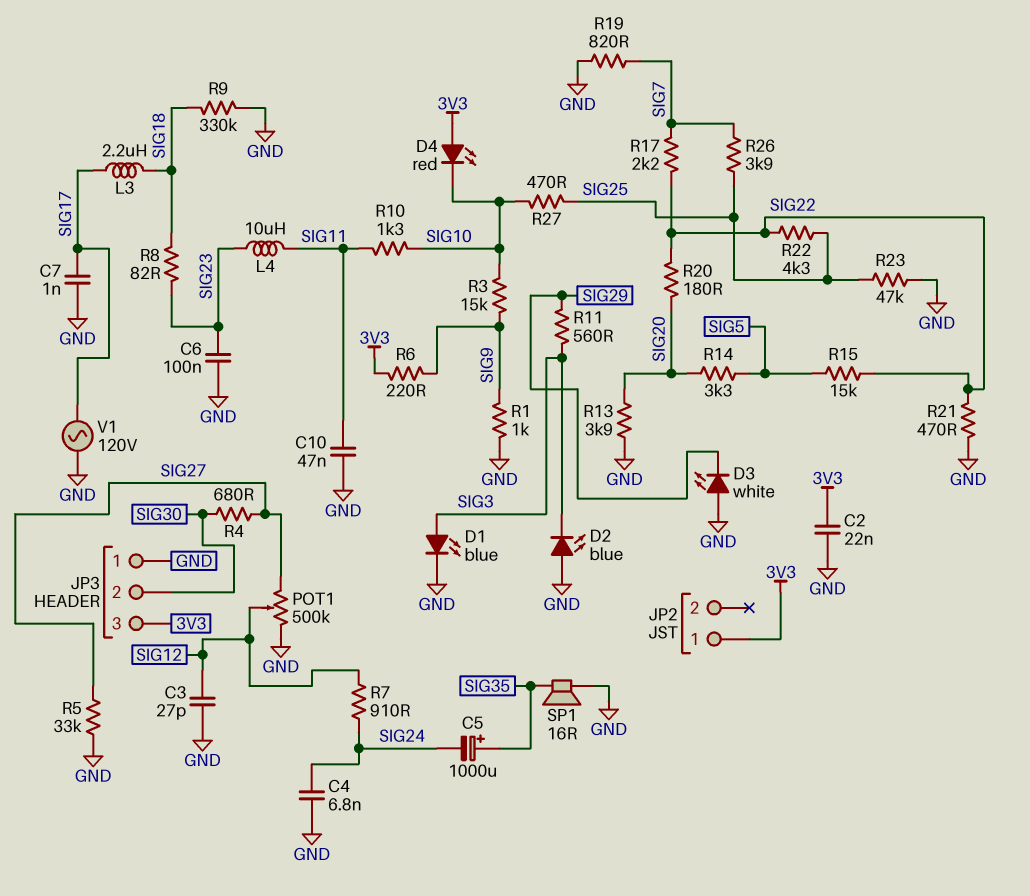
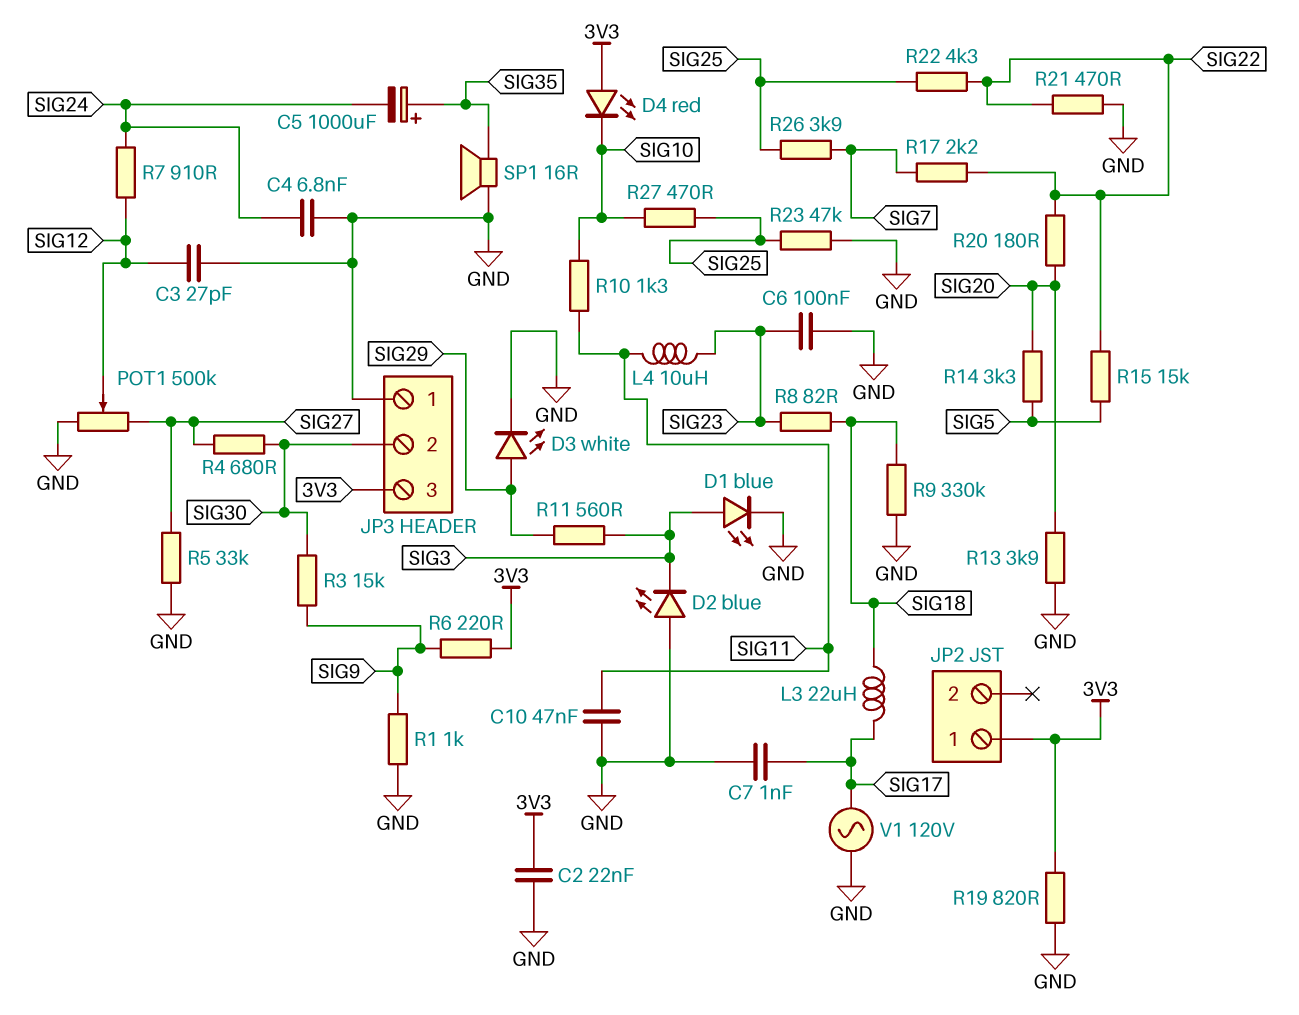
D3: LED white (A GND, K SIG29) -> LED white (A SIG29, K GND)
L3: 2.2uH (SIG17, SIG18) -> 22uH (SIG17, SIG18)
R3: 15k (SIG9, SIG10) -> 15k (SIG9, SIG30)
R19: 820 (GND, SIG7) -> 820 (3V3, GND)

